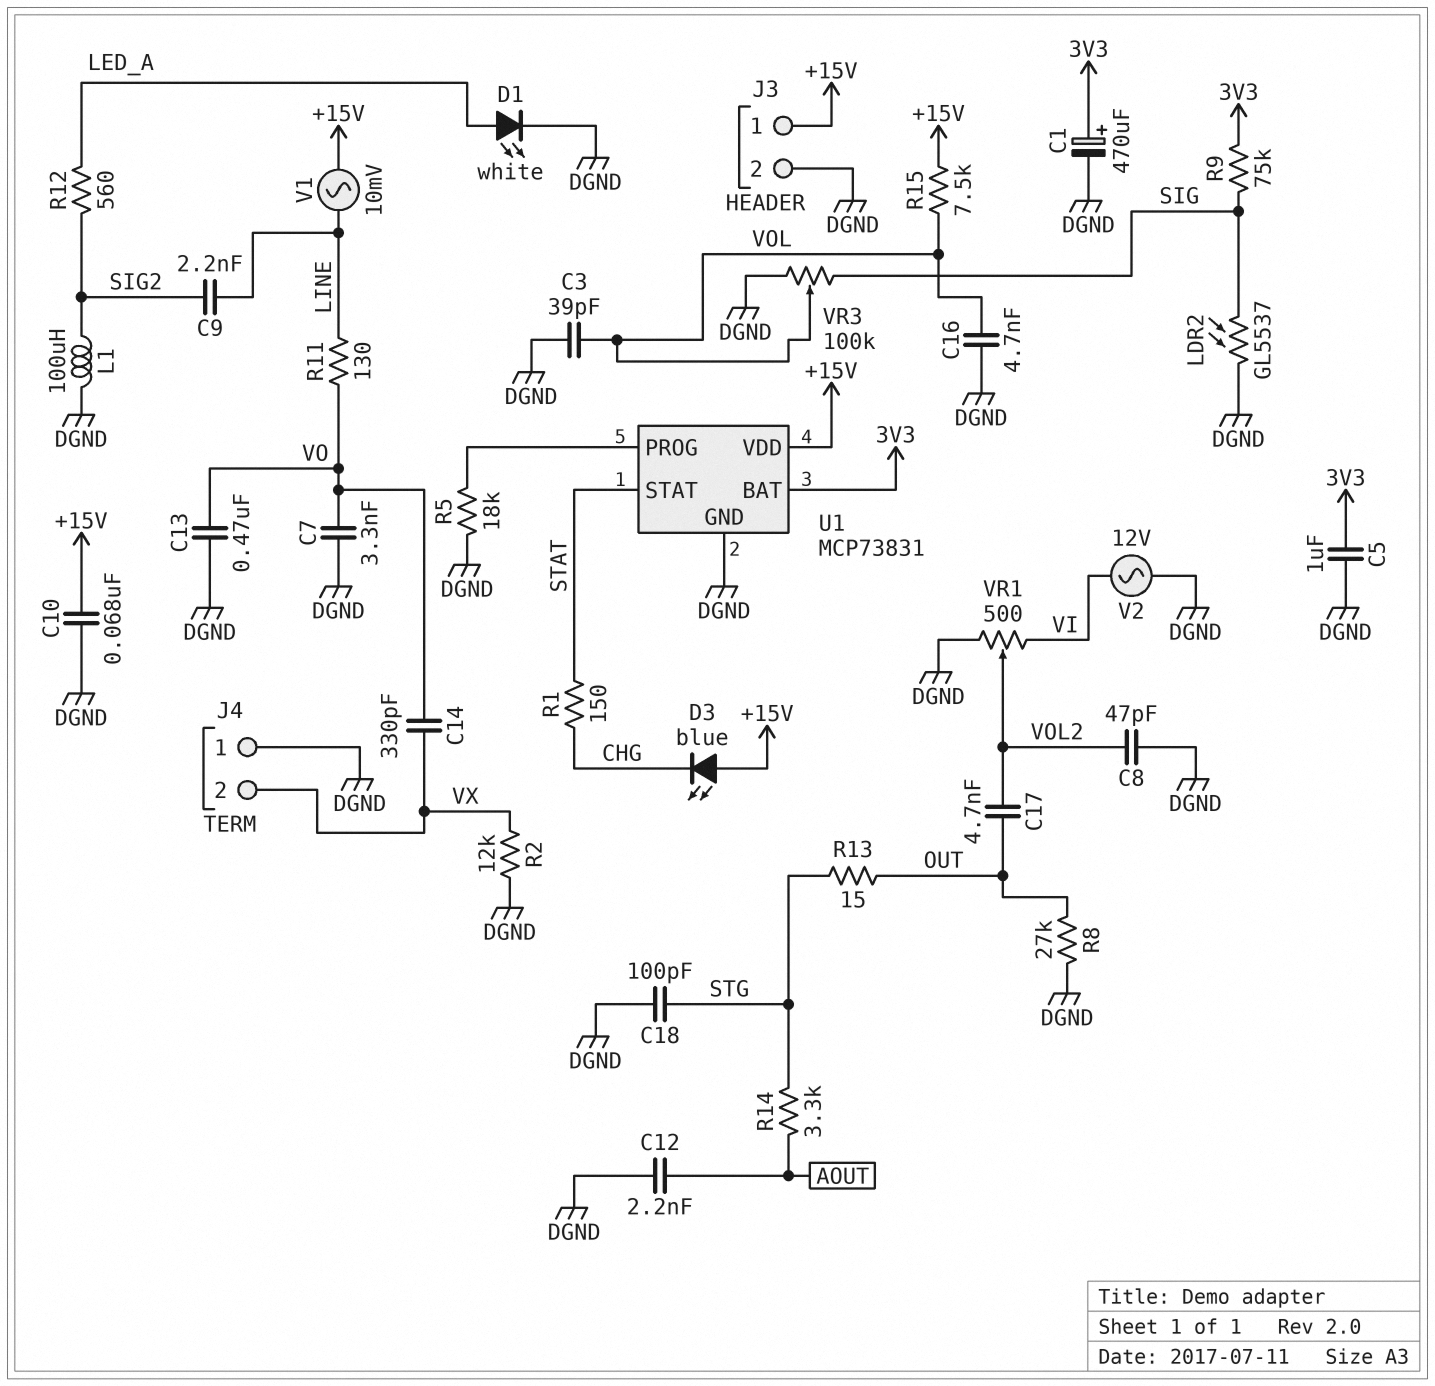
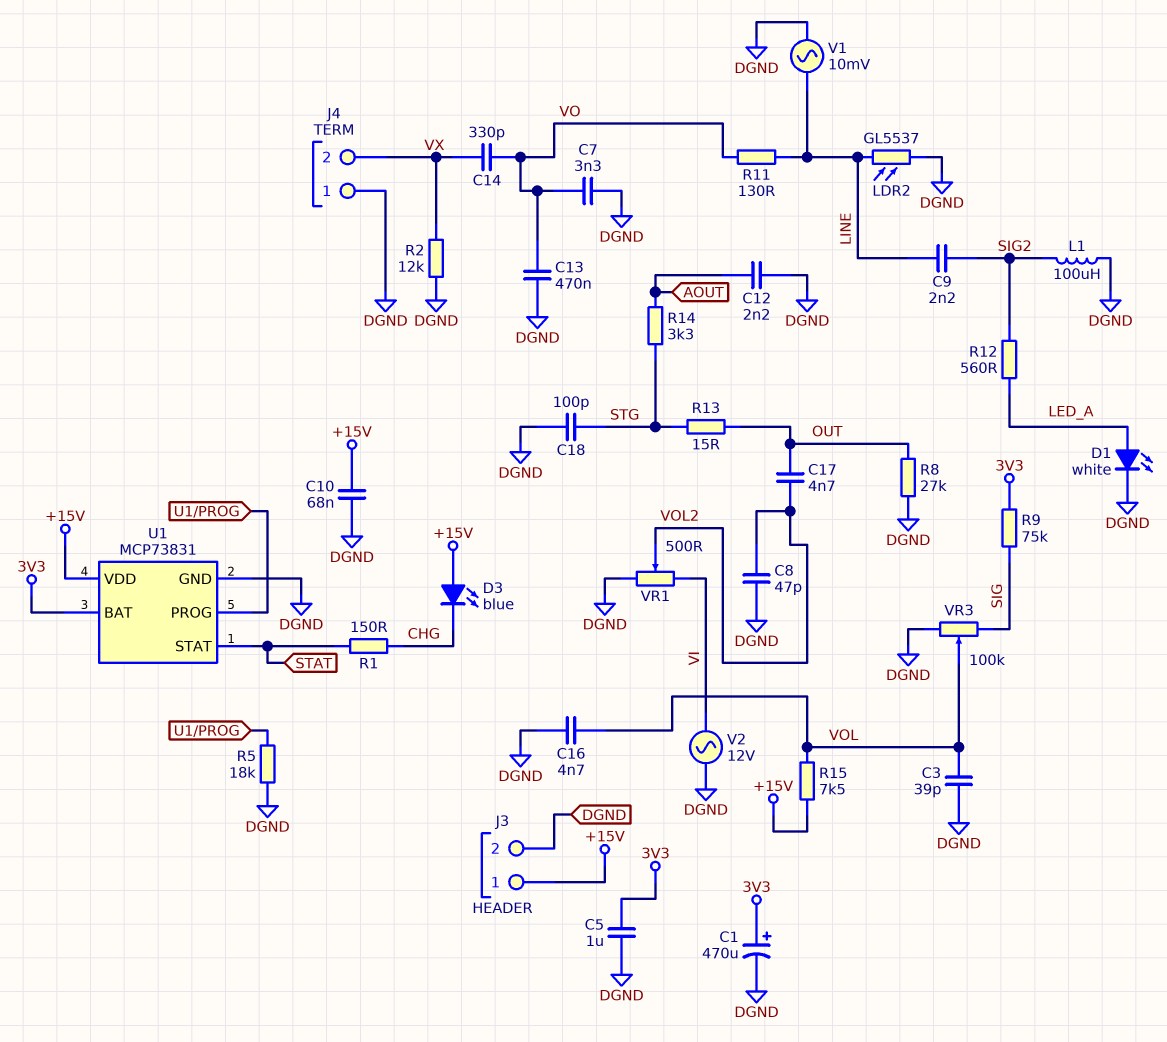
LDR2: GL5537 (DGND, SIG) -> GL5537 (DGND, LINE)
V1: AC 10mV (+15V, LINE) -> AC 10mV (DGND, LINE)

